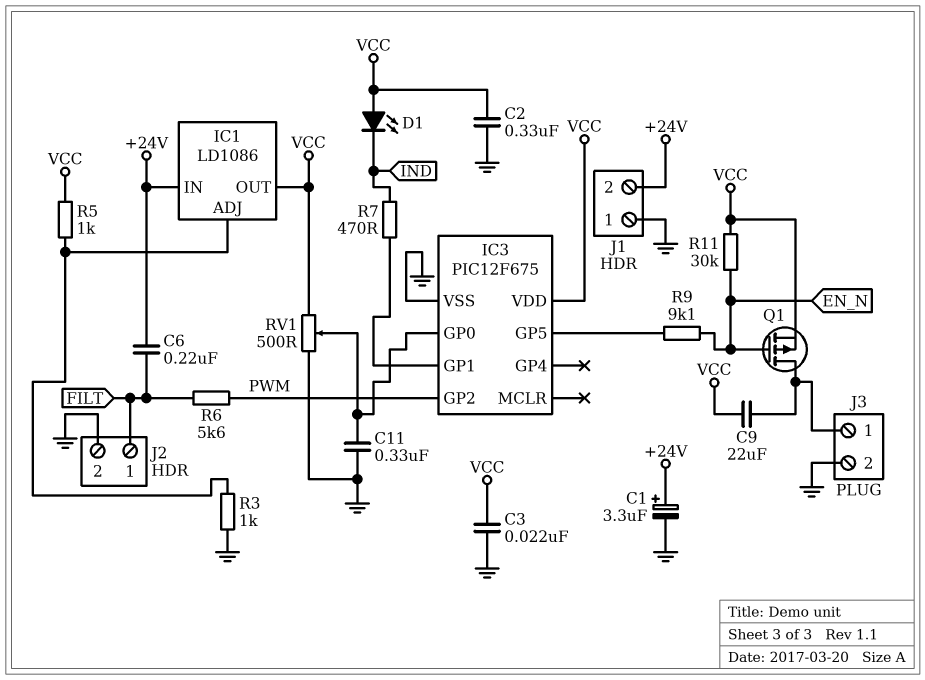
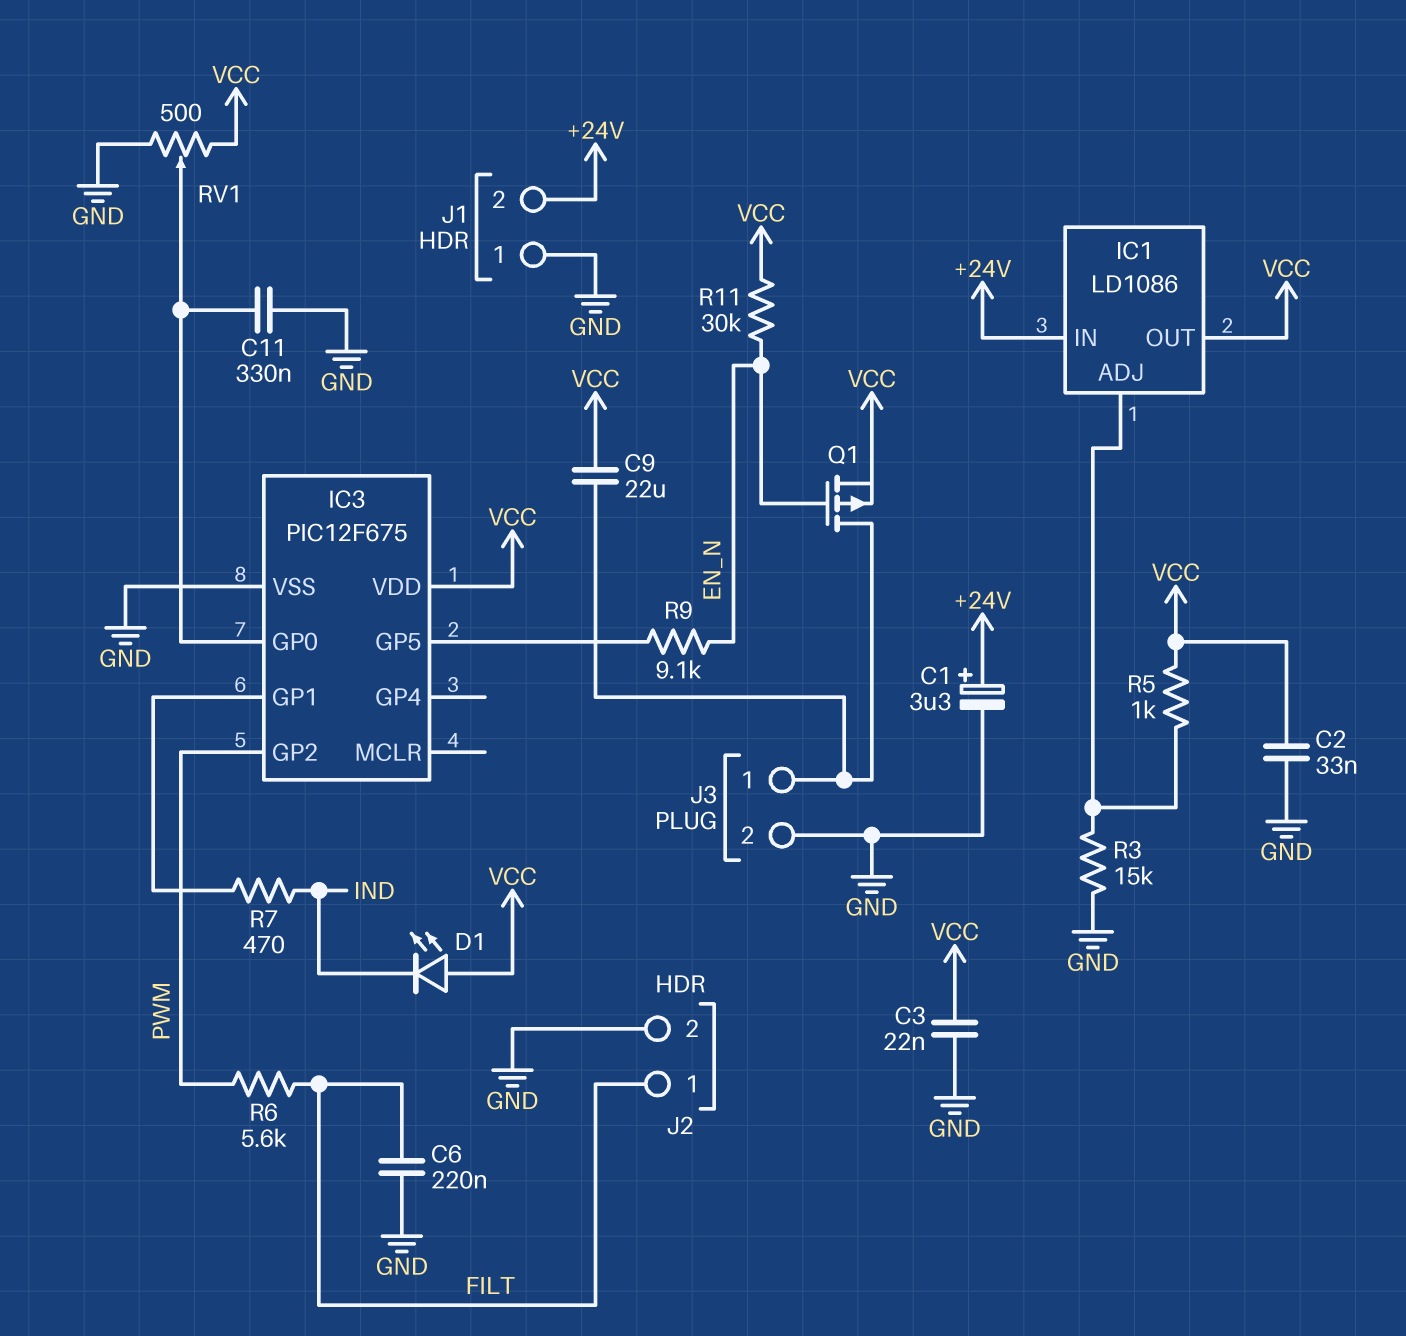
C2: 330nF (GND, VCC) -> 33nF (GND, VCC)
C6: 220nF (+24V, FILT) -> 220nF (FILT, GND)
R3: 1k (GND, IC1/ADJ) -> 15k (GND, IC1/ADJ)

